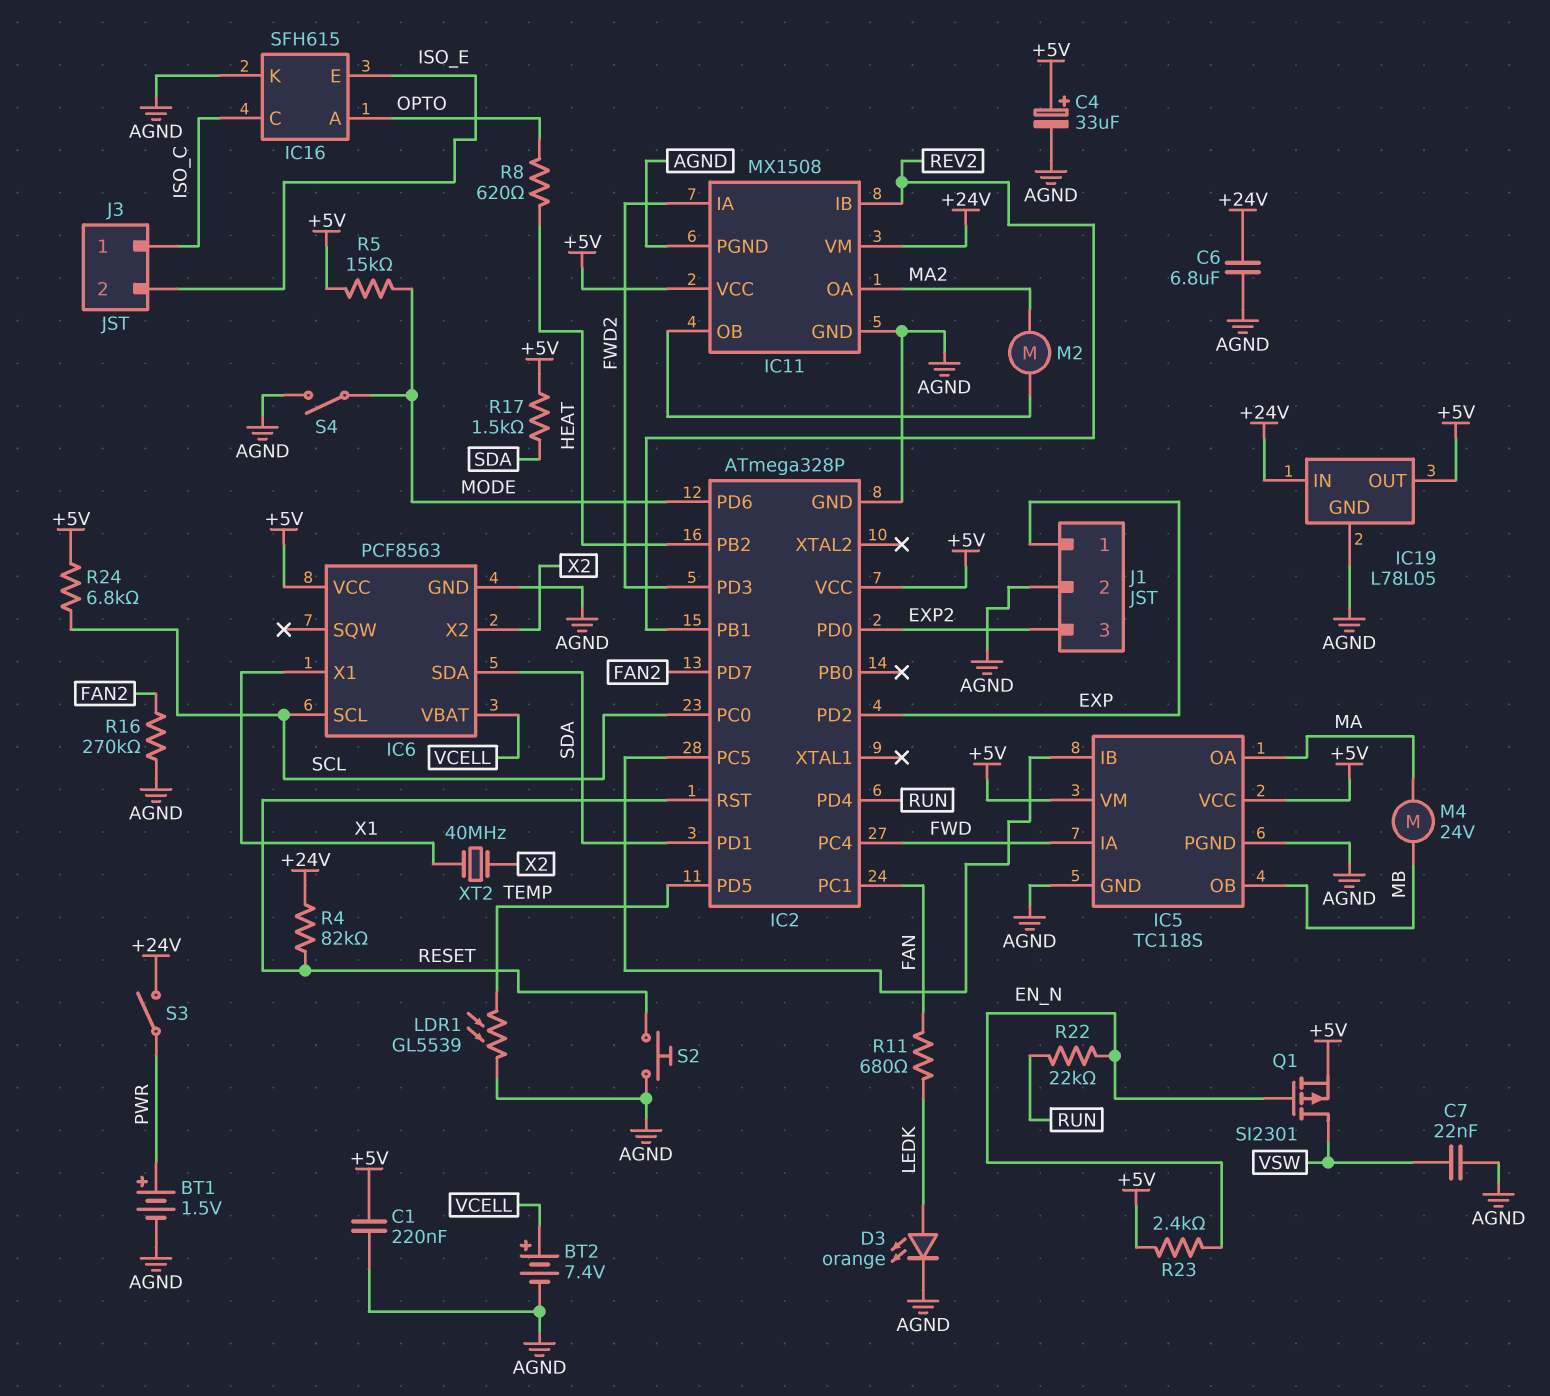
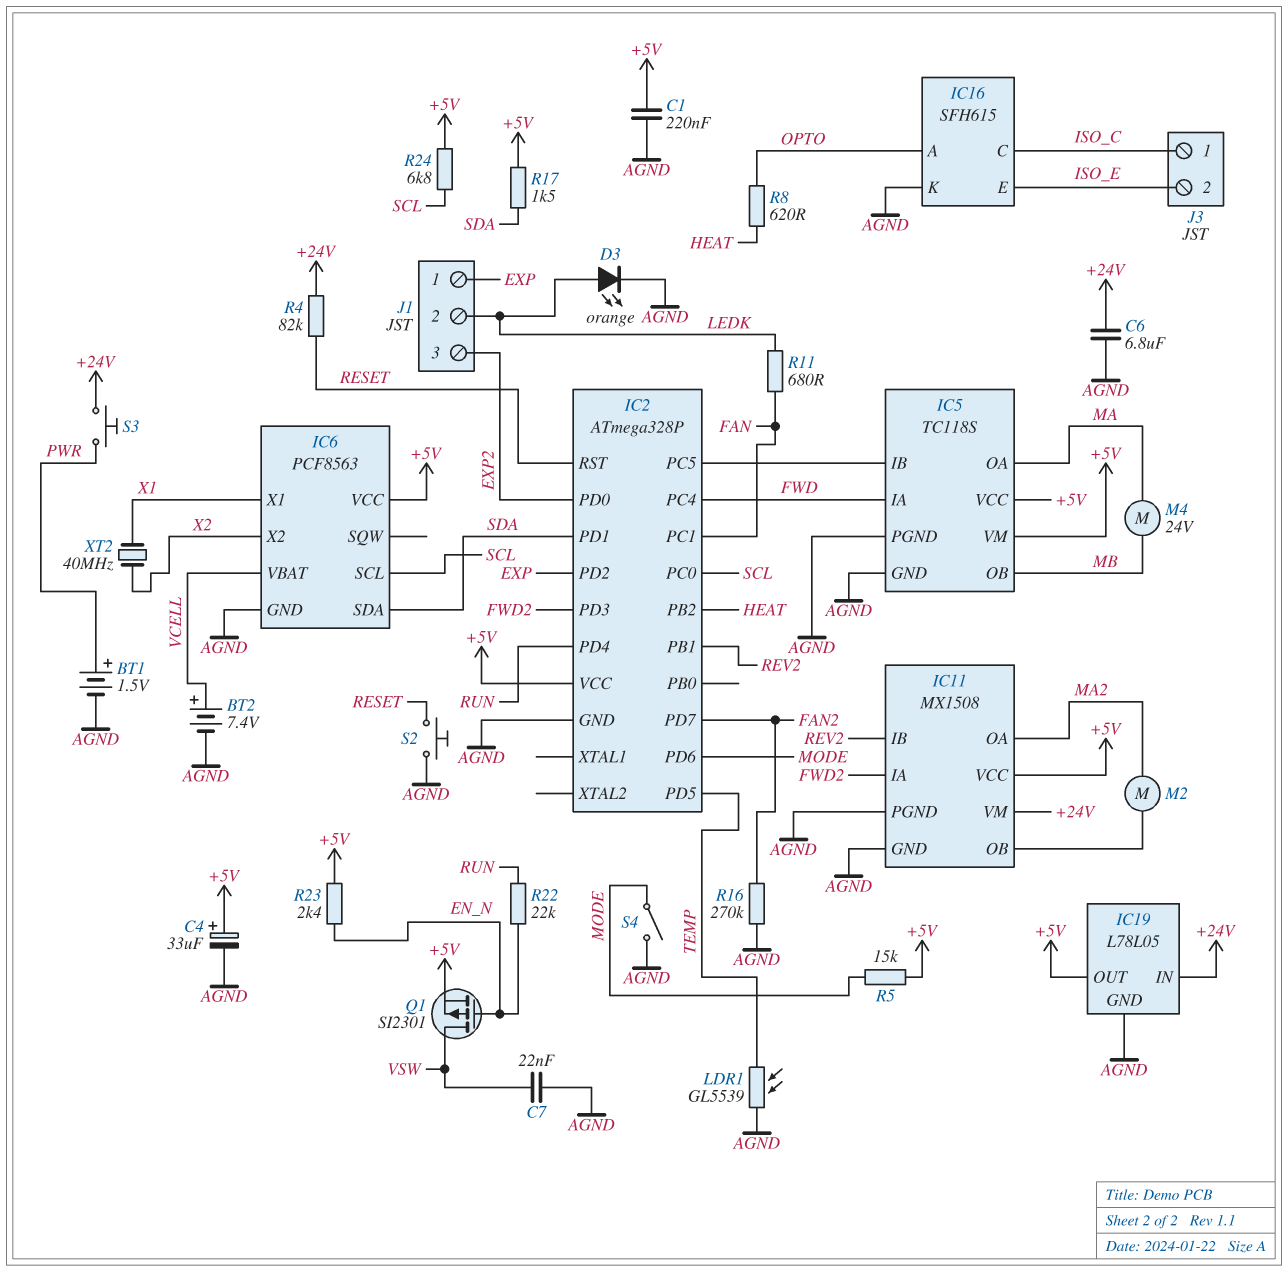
J1 pin 2: AGND -> LEDK
S3: switch (+24V, PWR) -> button (+24V, PWR)

